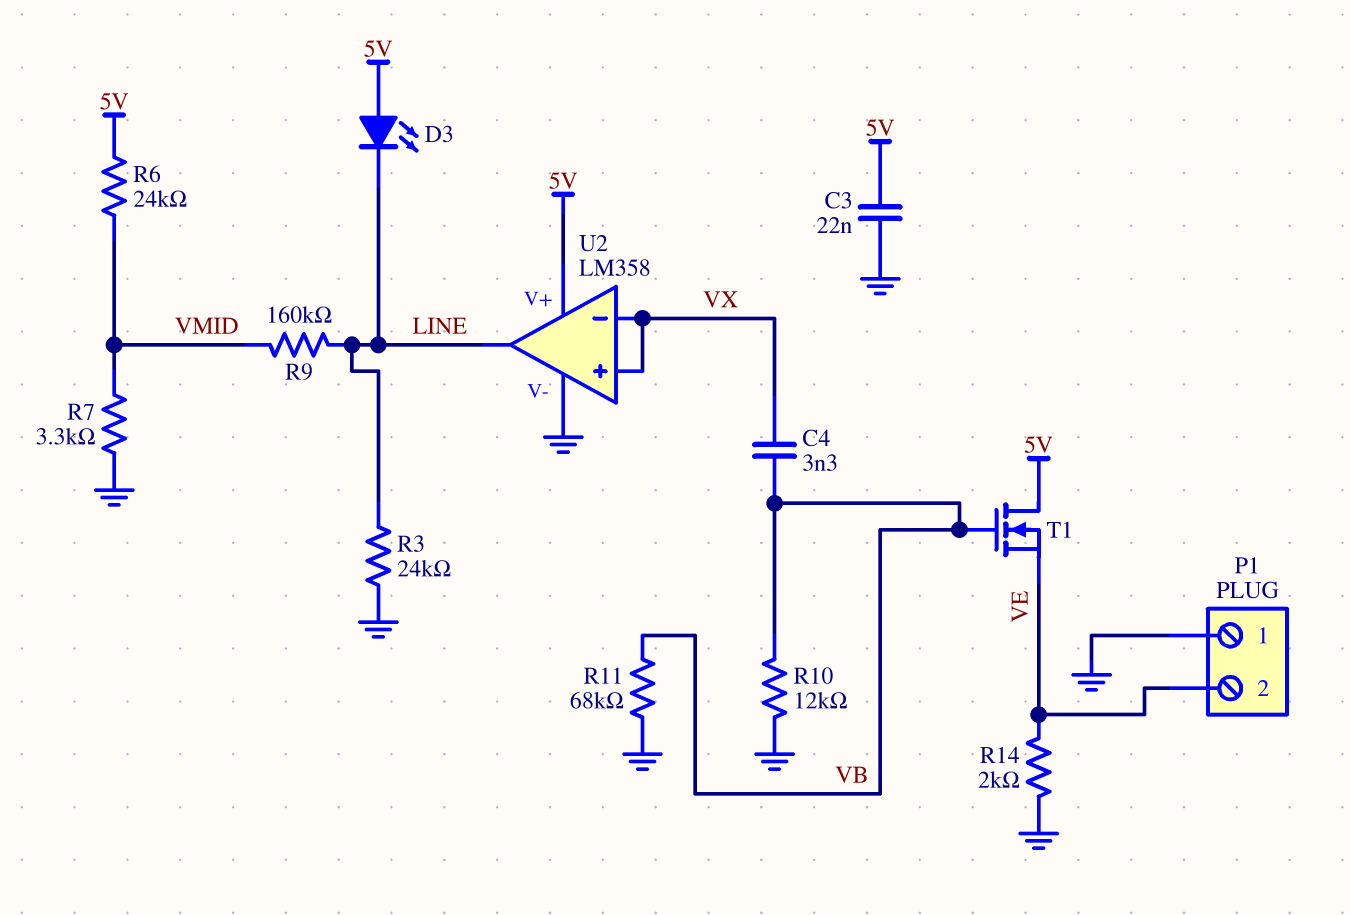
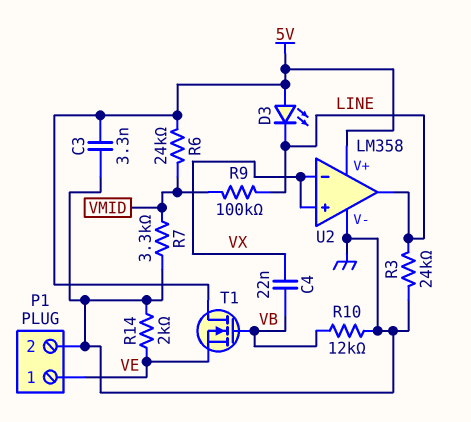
C3: 22nF (5V, GND) -> 3.3nF (5V, GND)
C4: 3.3nF (VB, VX) -> 22nF (VB, VX)
P1 pin 1: GND -> VE
P1 pin 2: VE -> GND
R9: 160k (LINE, VMID) -> 100k (LINE, VMID)
R11: 68k (GND, VB) -> none

